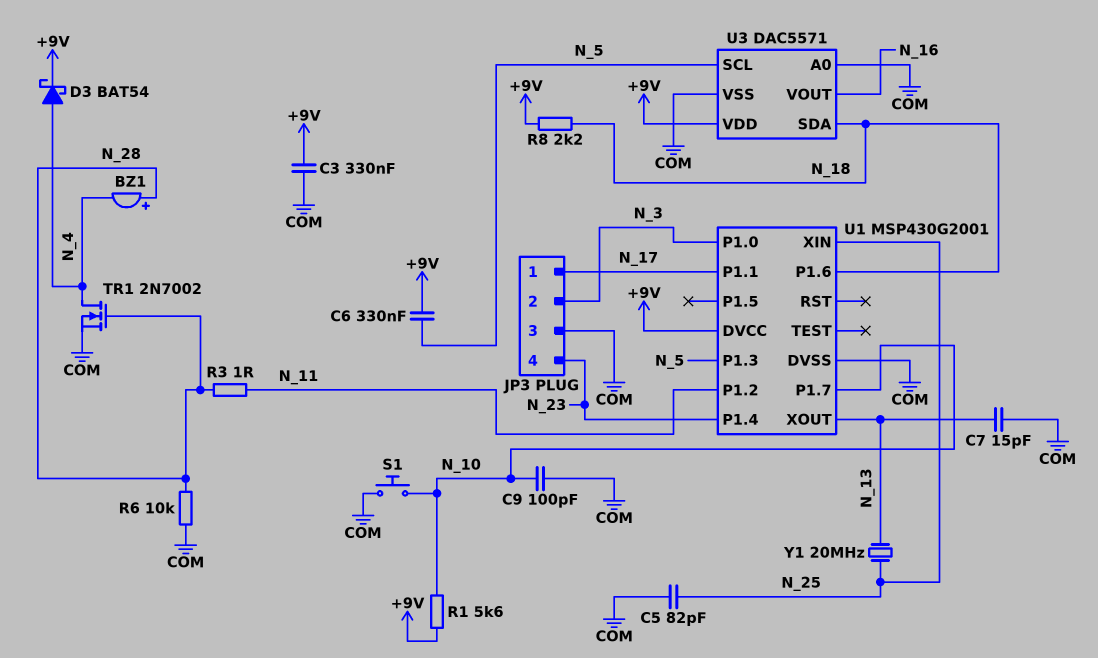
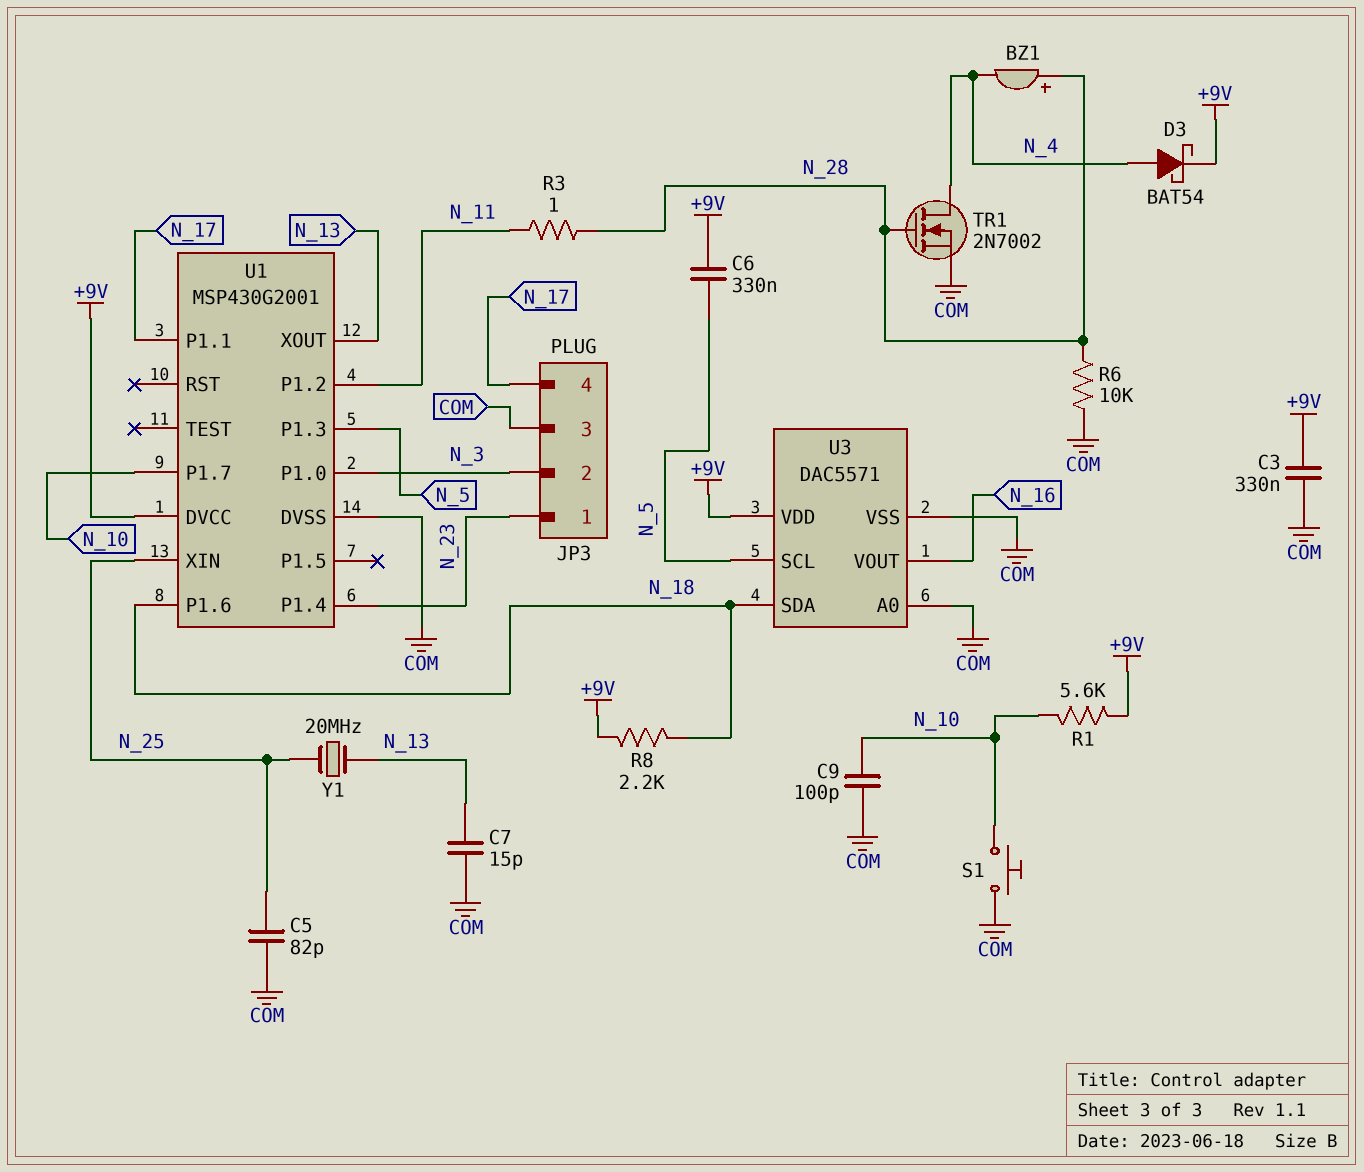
JP3 pin 1: N_17 -> N_23
JP3 pin 4: N_23 -> N_17

